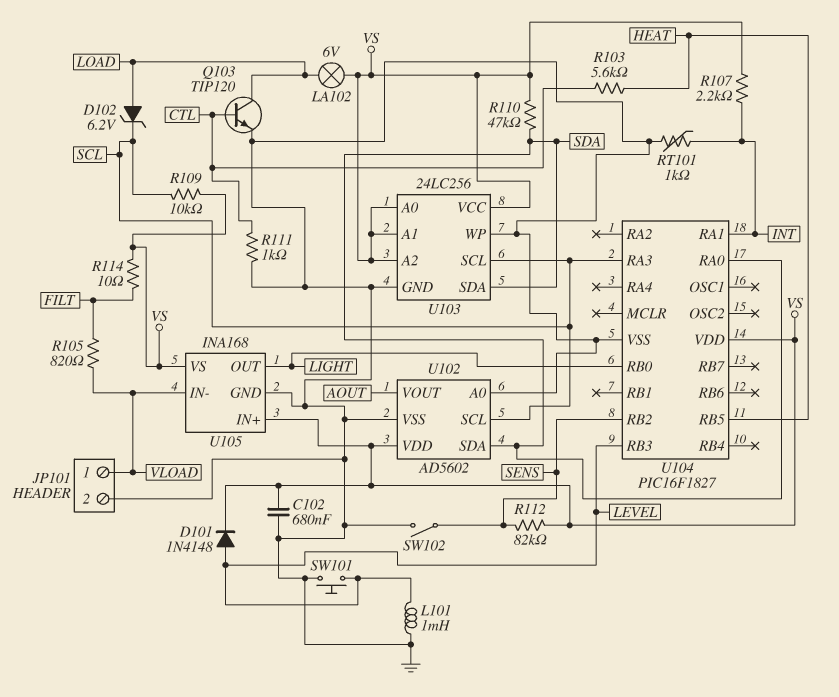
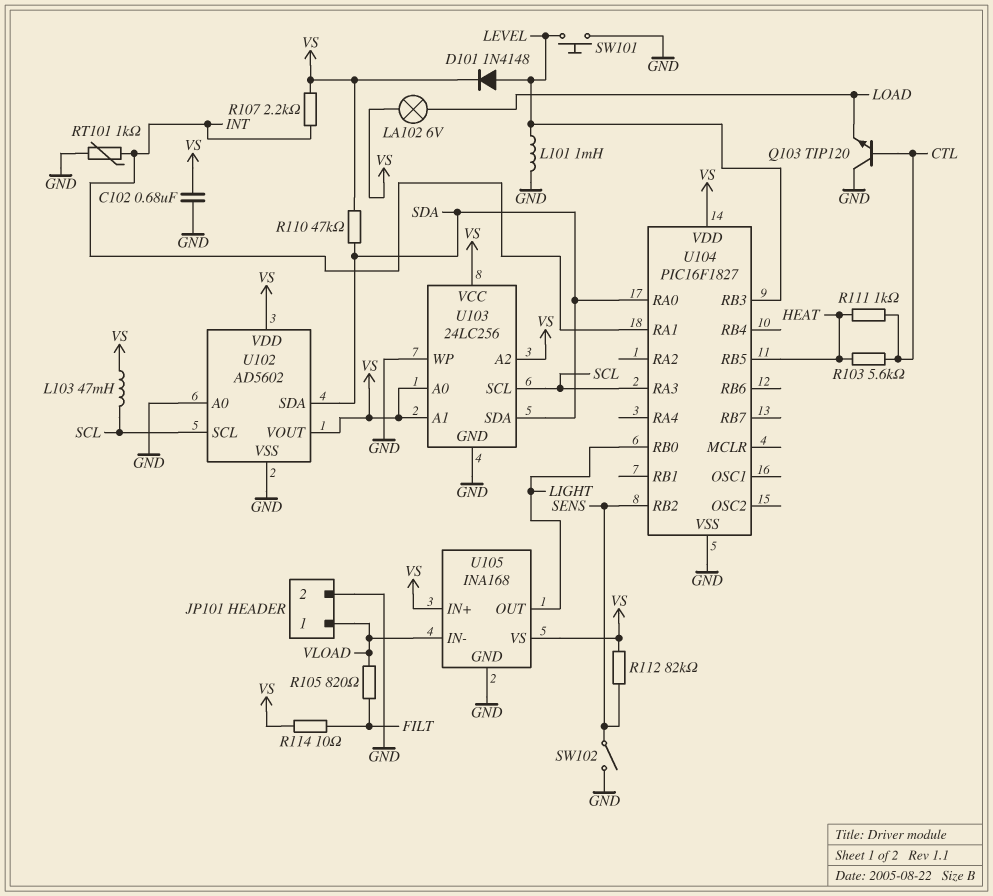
D102: zener 6.2V (A LOAD, K SCL) -> none
L103: none -> 47mH (SCL, VS)
Q103: NPN TIP120 (B CTL, C LOAD, E GND) -> NPN TIP120 (B CTL, C GND, E LOAD)
R109: 10k (SCL, VS) -> none
R111: 1k (CTL, GND) -> 1k (CTL, HEAT)
U102 pin VOUT: AOUT -> VS

